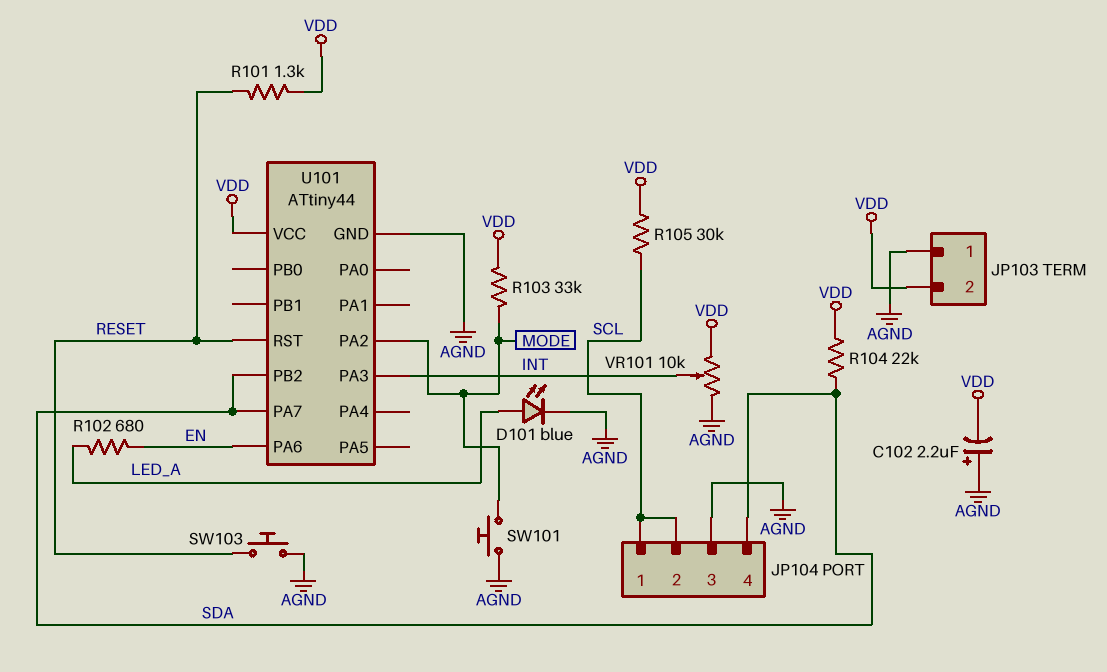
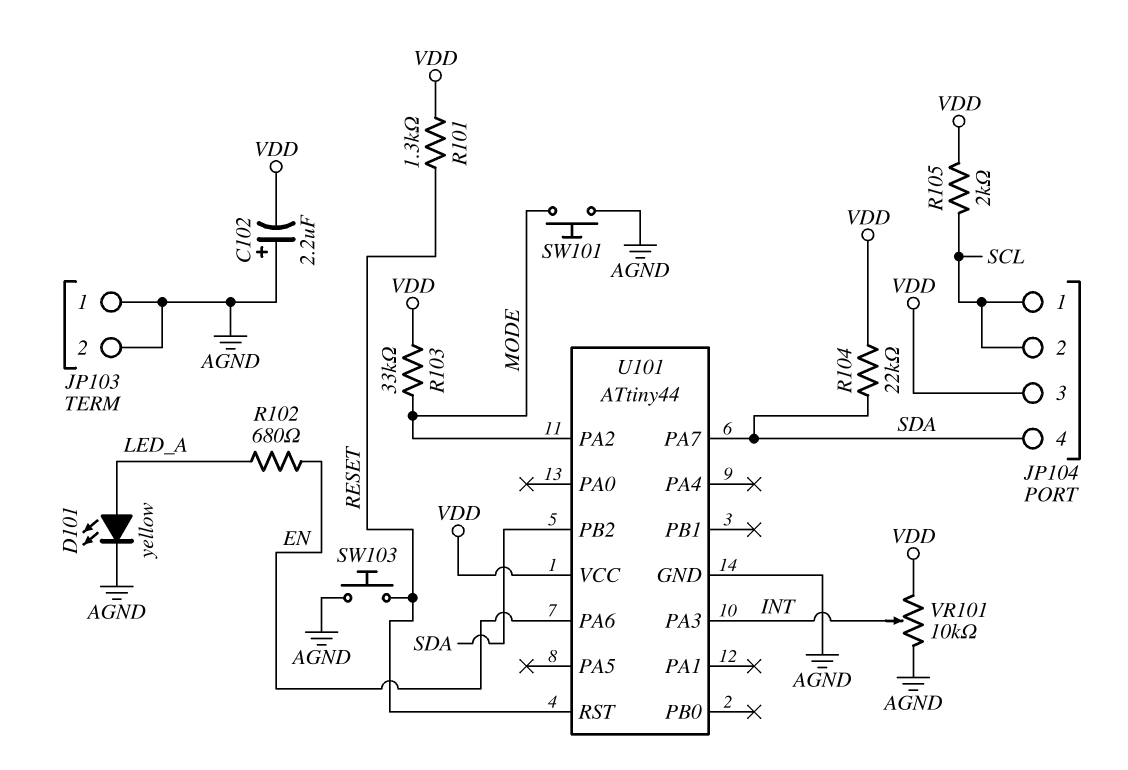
D101: LED blue (A LED_A, K AGND) -> LED yellow (A LED_A, K AGND)
JP103 pin 2: VDD -> AGND
JP104 pin 3: AGND -> VDD
R105: 30k (SCL, VDD) -> 2k (SCL, VDD)

